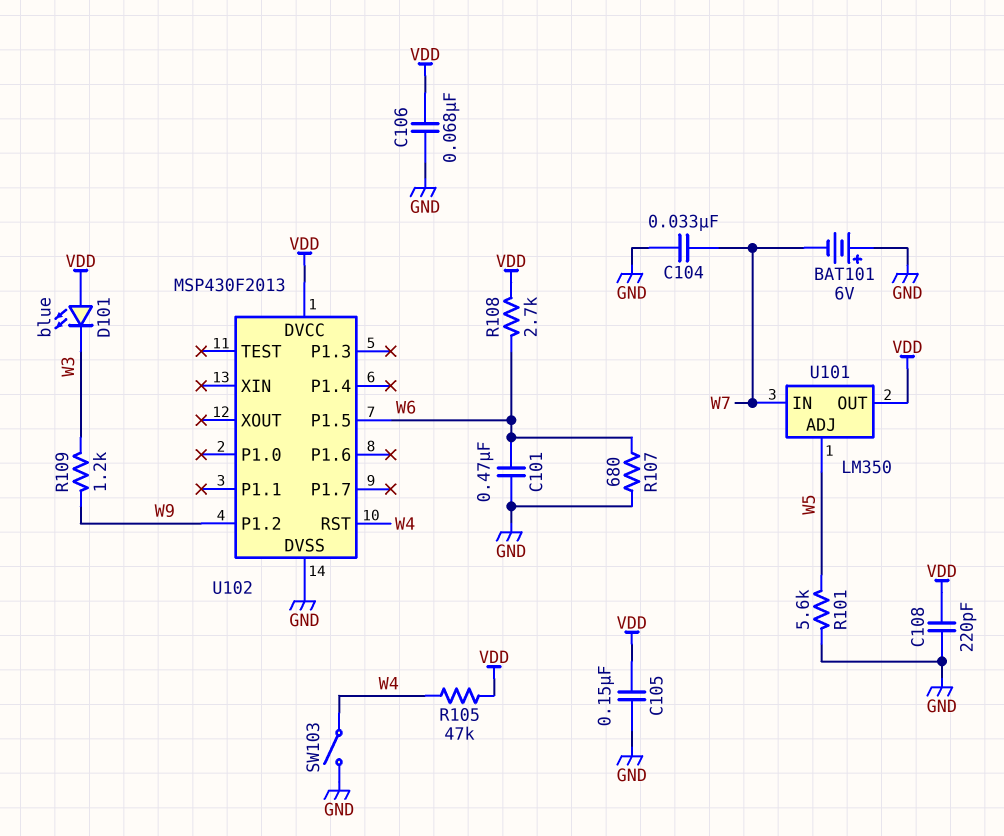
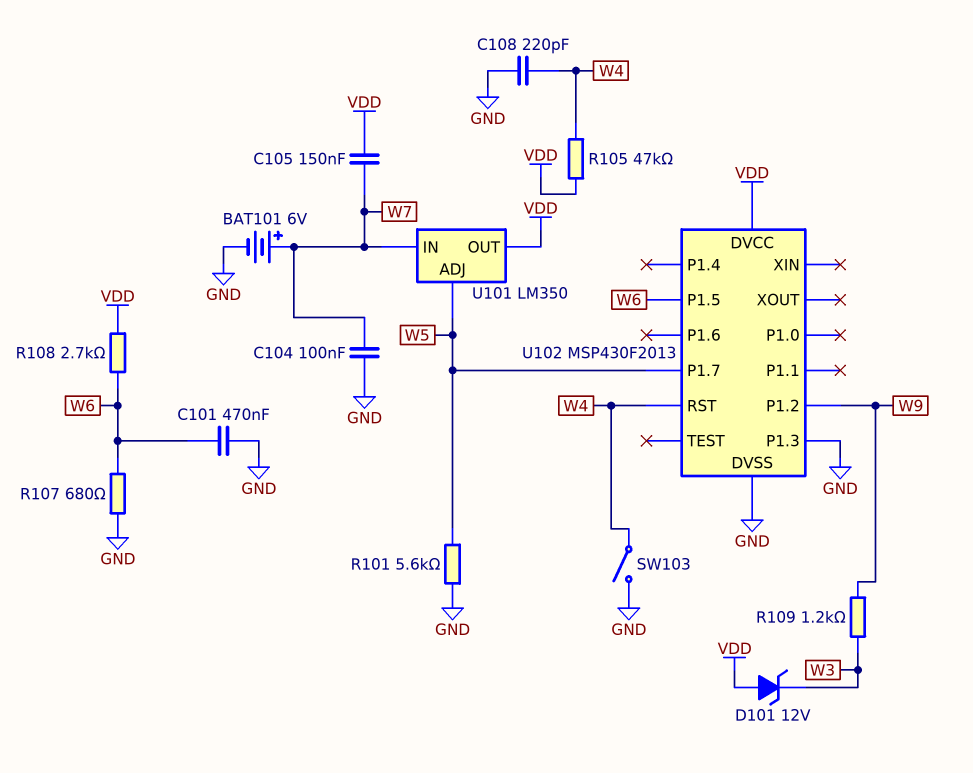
BAT101: 6V (plus GND, minus W7) -> 6V (plus W7, minus GND)
C104: 33nF (GND, W7) -> 100nF (GND, W7)
C105: 150nF (GND, VDD) -> 150nF (VDD, W7)
C106: 68nF (GND, VDD) -> none
C108: 220pF (GND, VDD) -> 220pF (GND, W4)
D101: LED blue (A VDD, K W3) -> zener 12V (A VDD, K W3)
U102 pin P1.3: none -> GND
U102 pin P1.7: none -> W5

